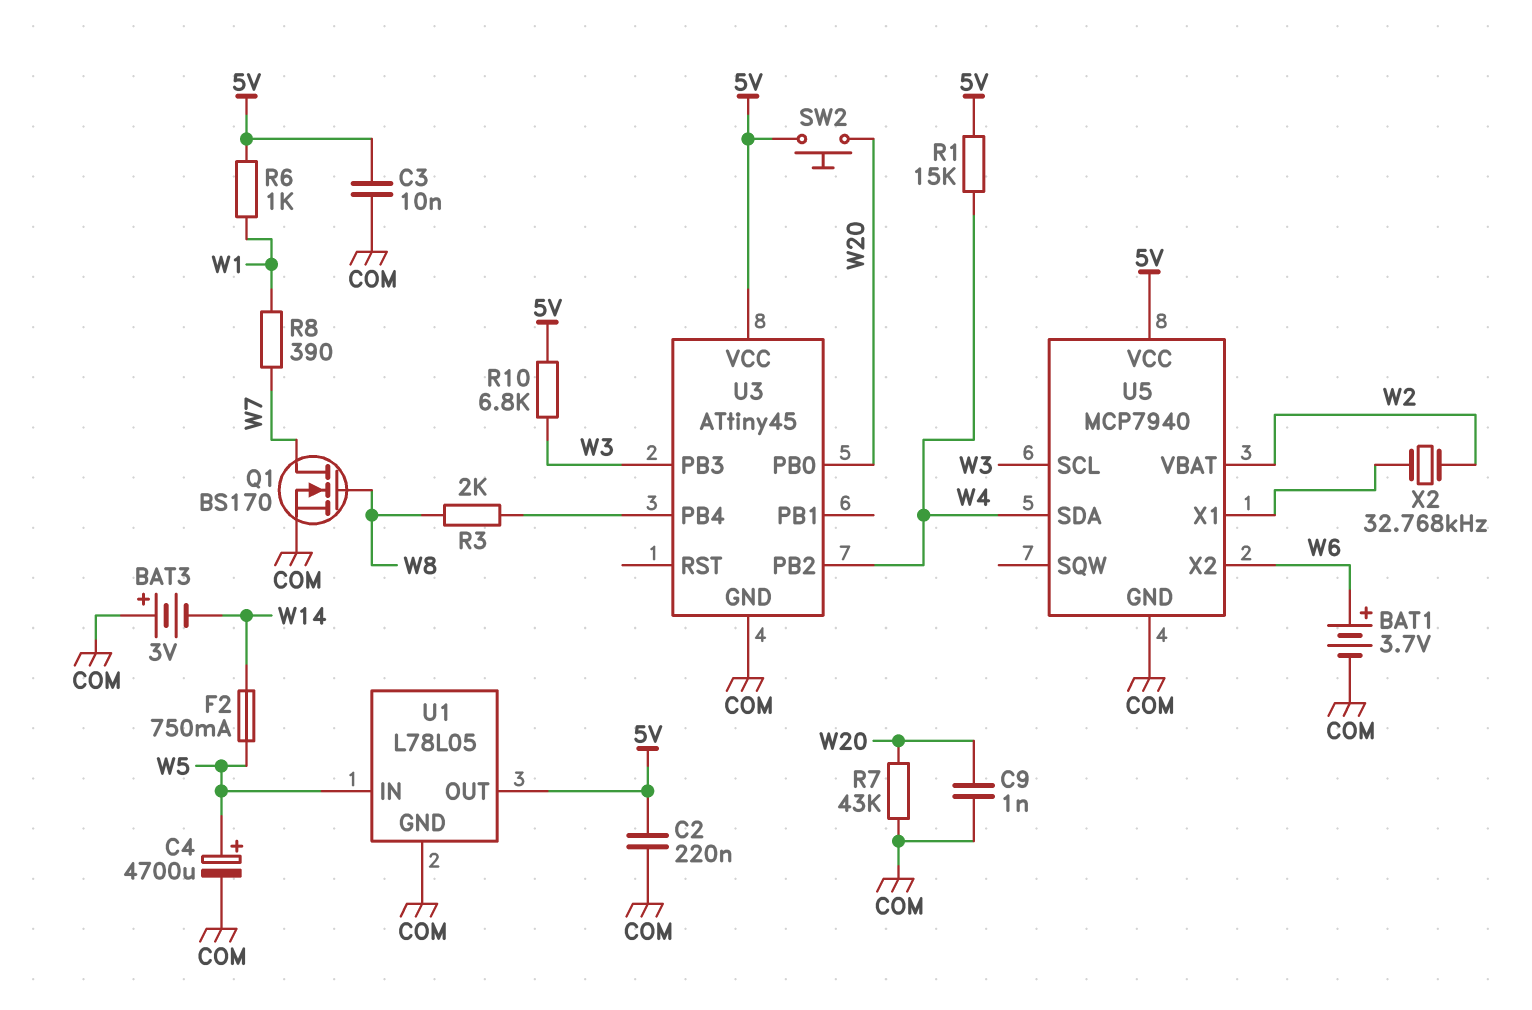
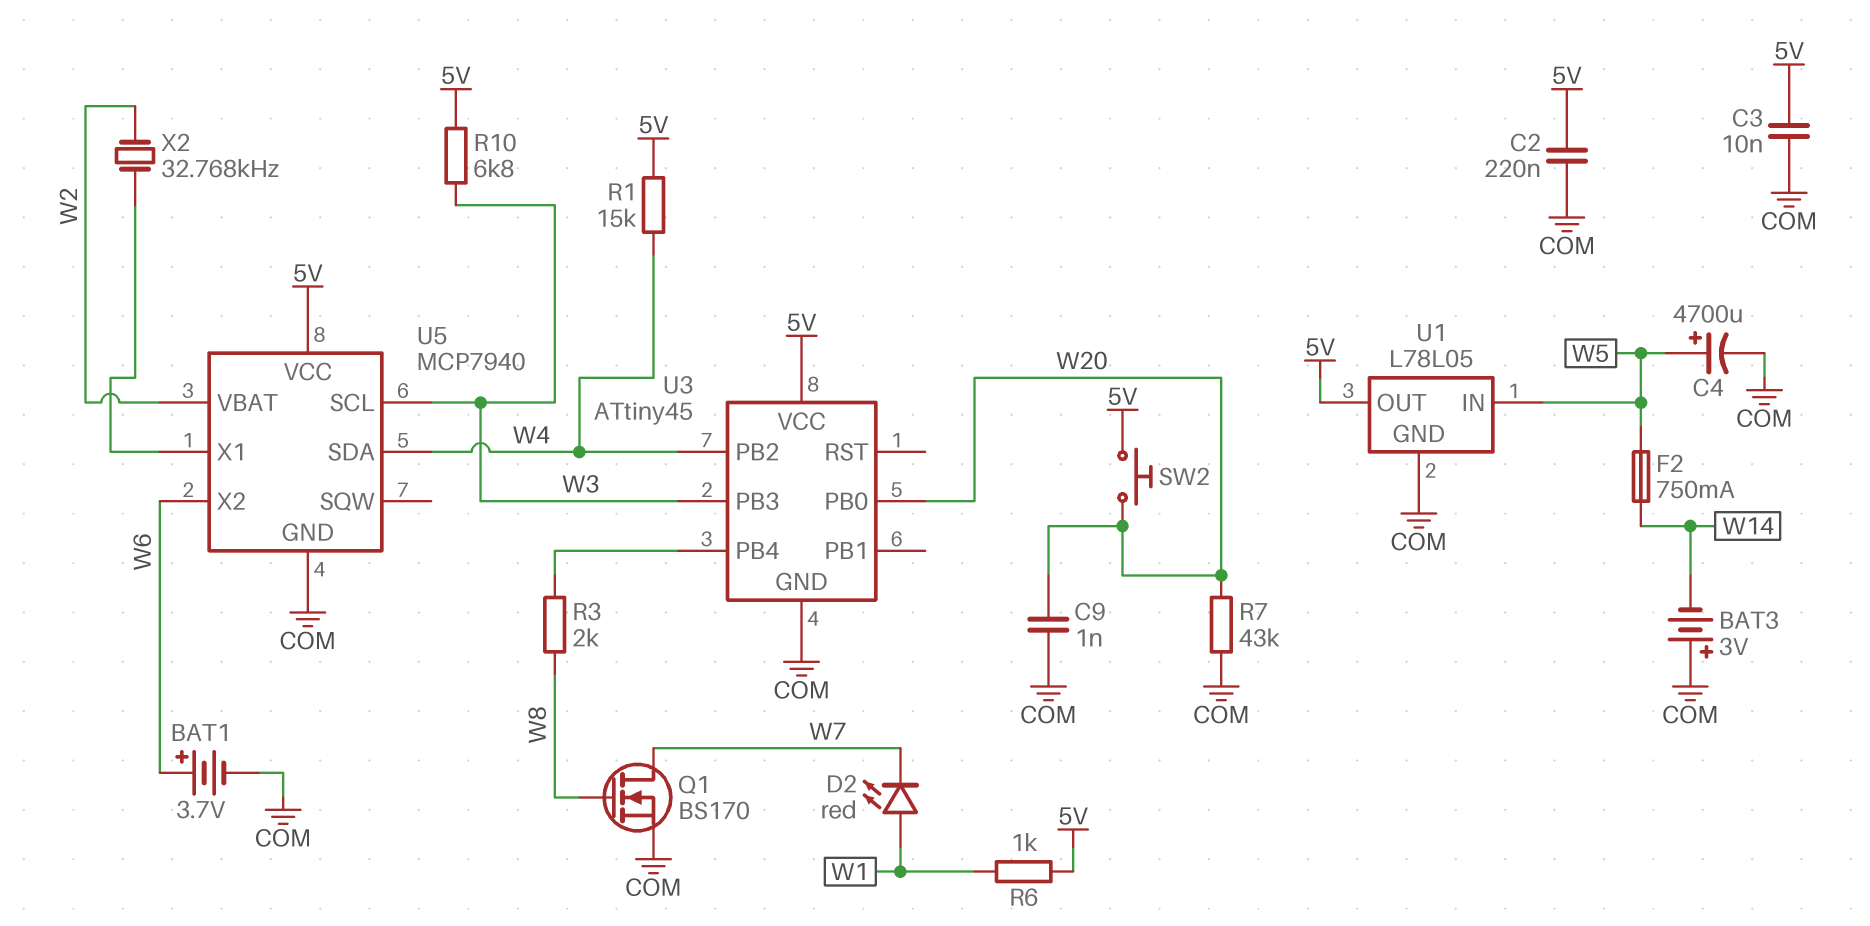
D2: none -> LED red (A W1, K W7)
R8: 390 (W1, W7) -> none

